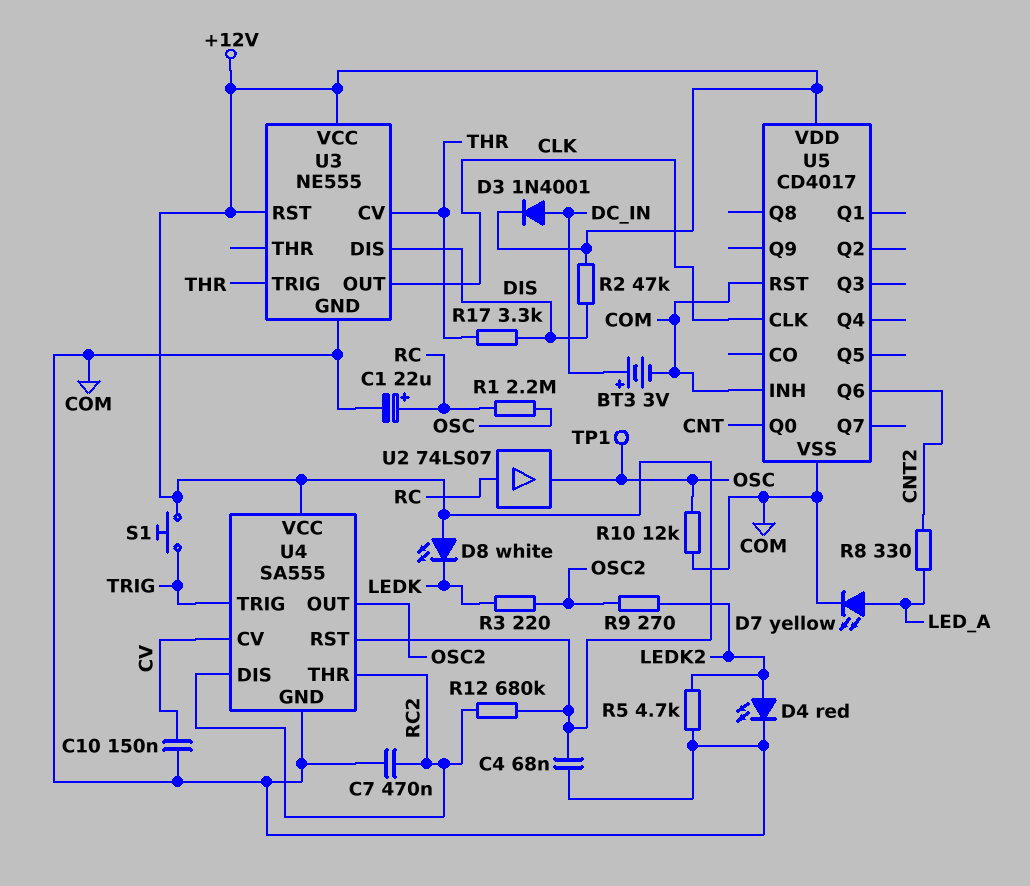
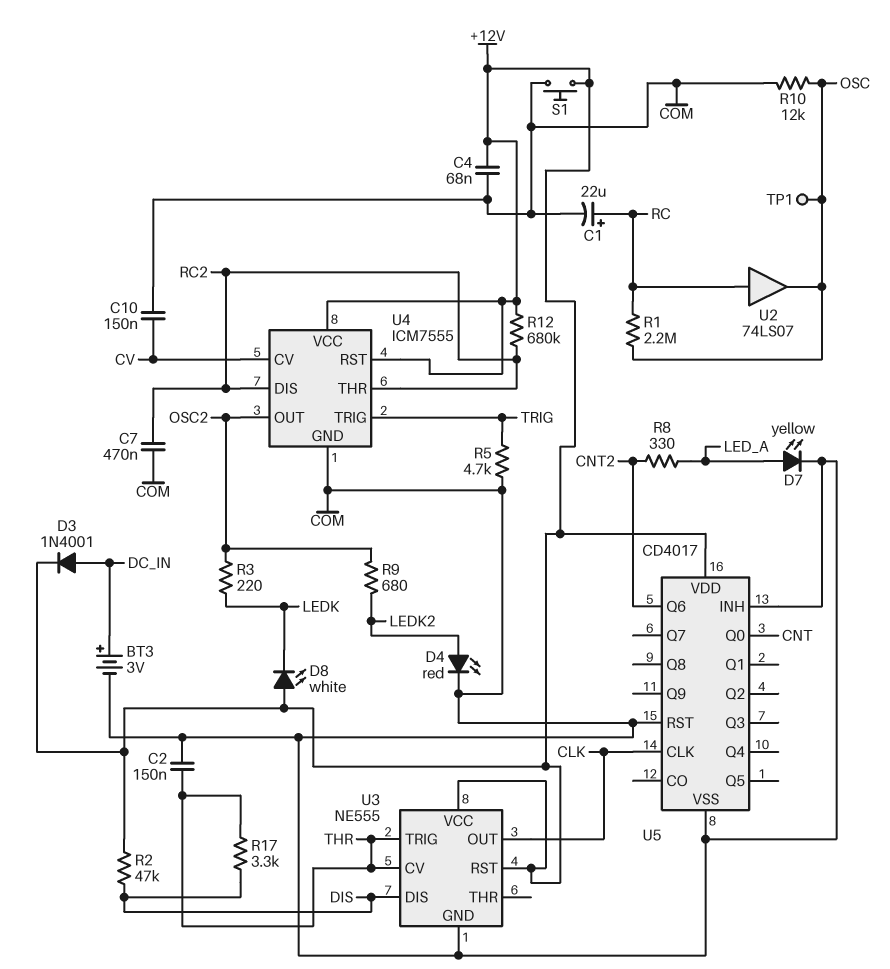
C2: none -> 150nF (COM, THR)
R5: 4.7k (COM, LEDK2) -> 4.7k (COM, TRIG)
R9: 270 (LEDK2, OSC2) -> 680 (LEDK2, OSC2)
S1: button (+12V, TRIG) -> button (+12V, COM)
U4: SA555 -> ICM7555

